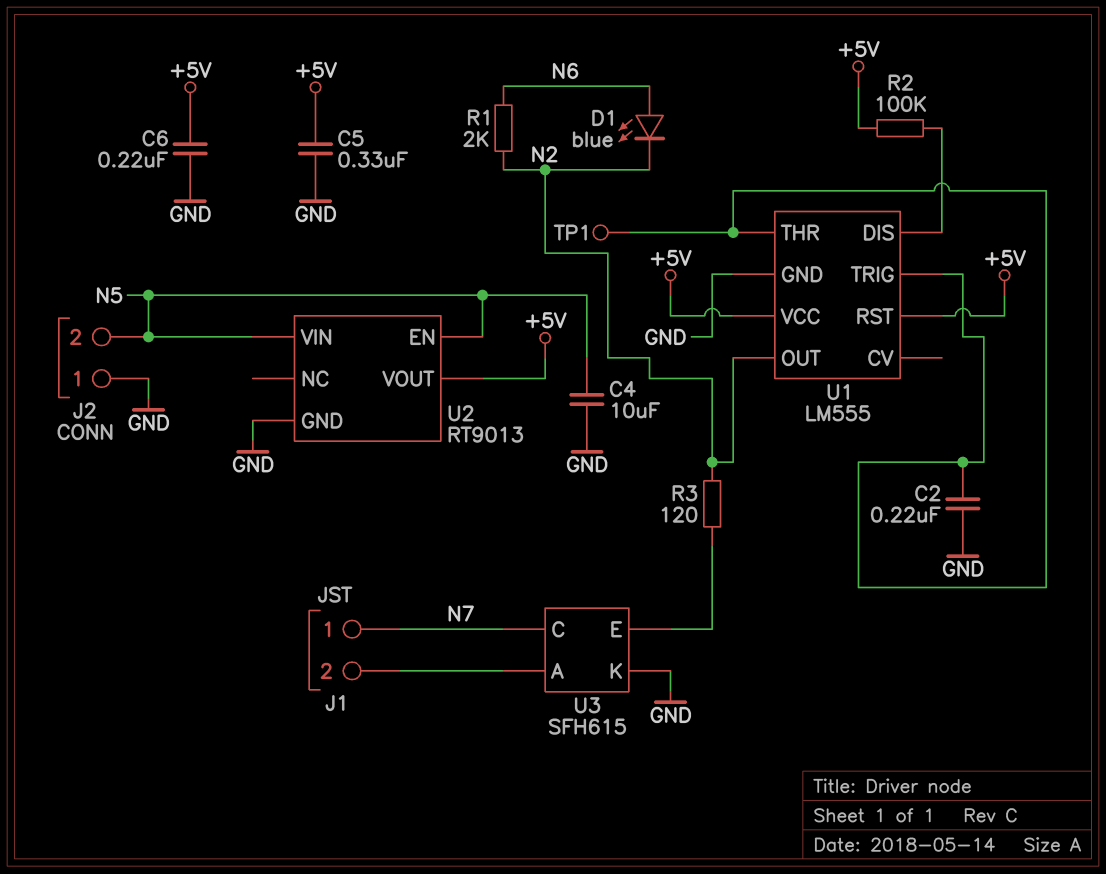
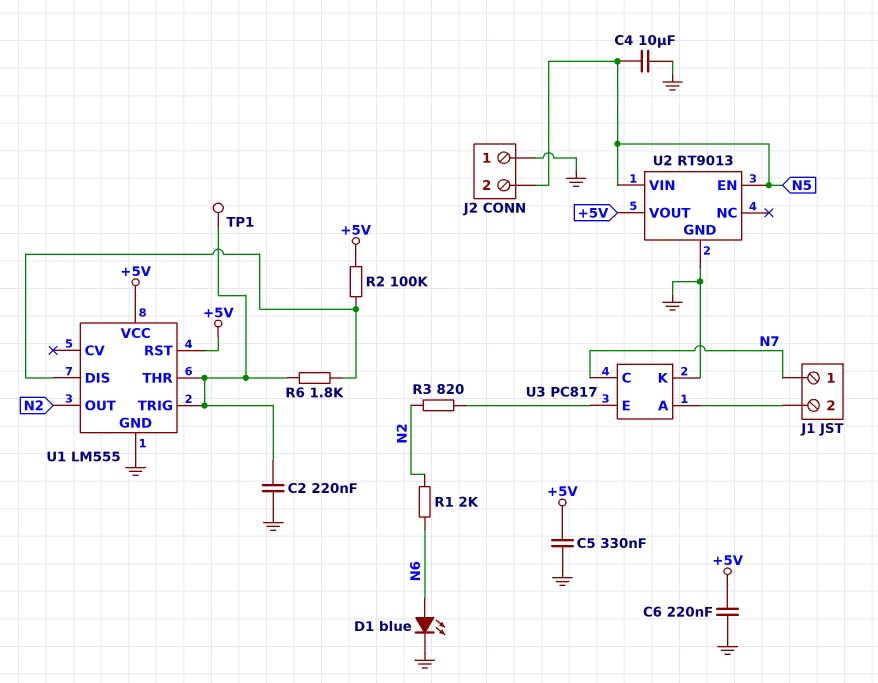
D1: LED blue (A N6, K N2) -> LED blue (A N6, K GND)
R3: 120 (N2, U3/E) -> 820 (N2, U3/E)
R6: none -> 1.8k (U1/DIS, U1/THR)
U3: SFH615 -> PC817

